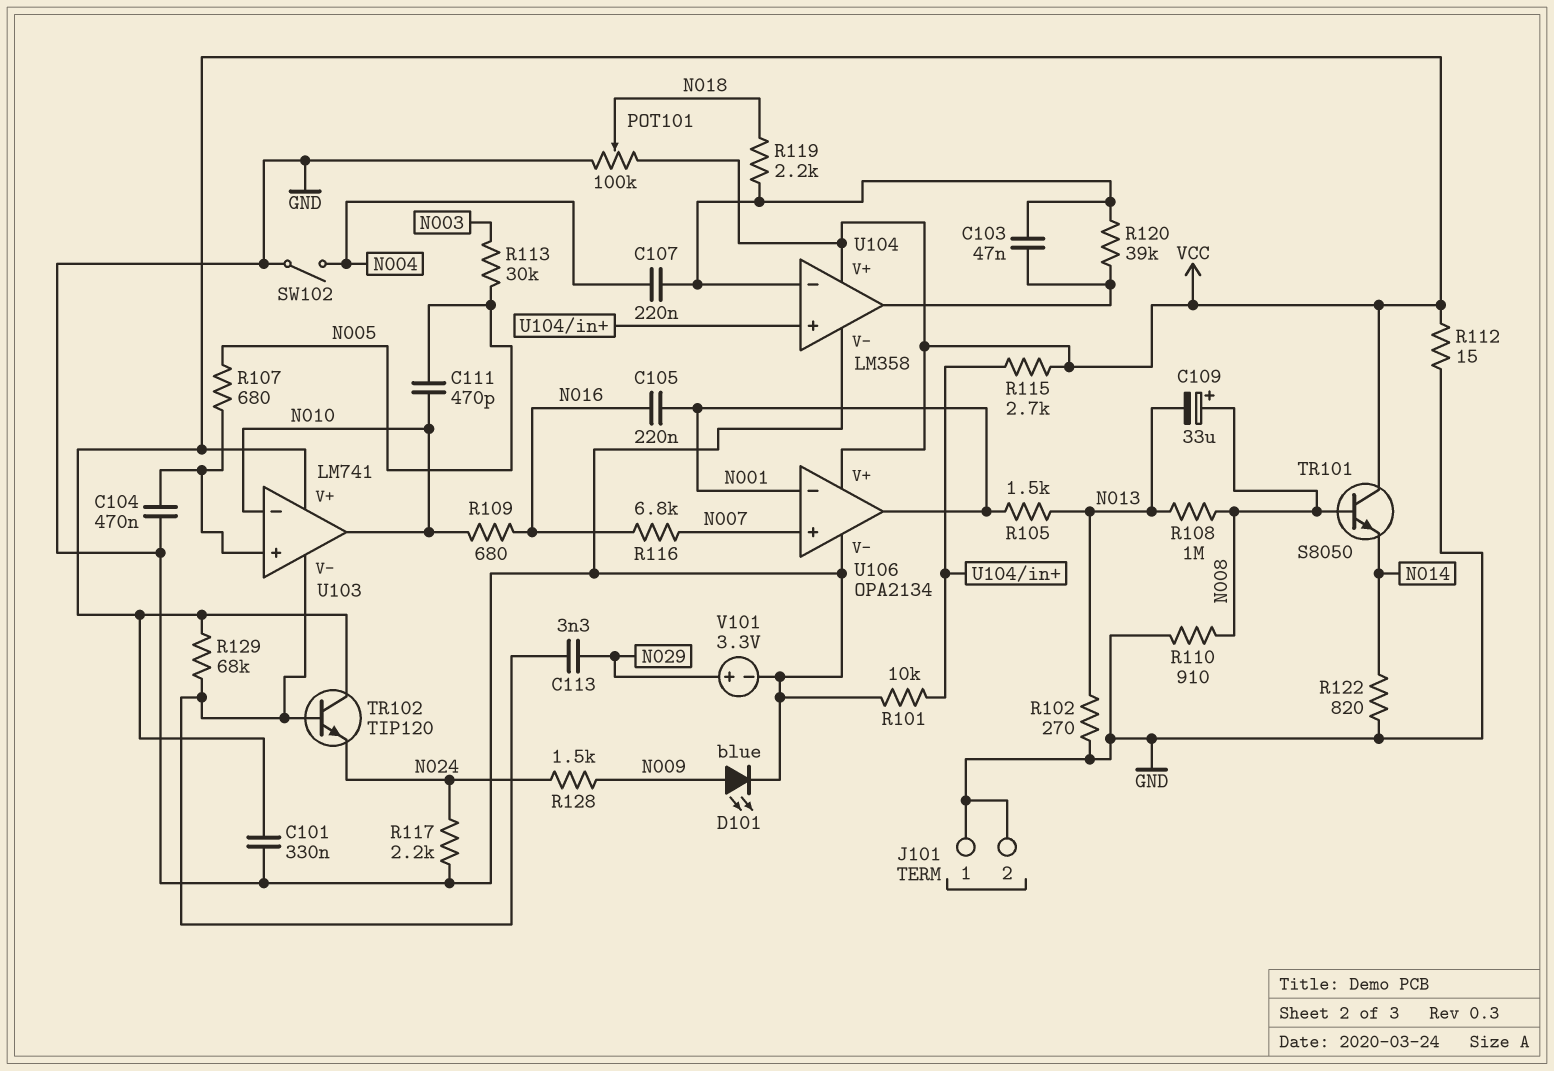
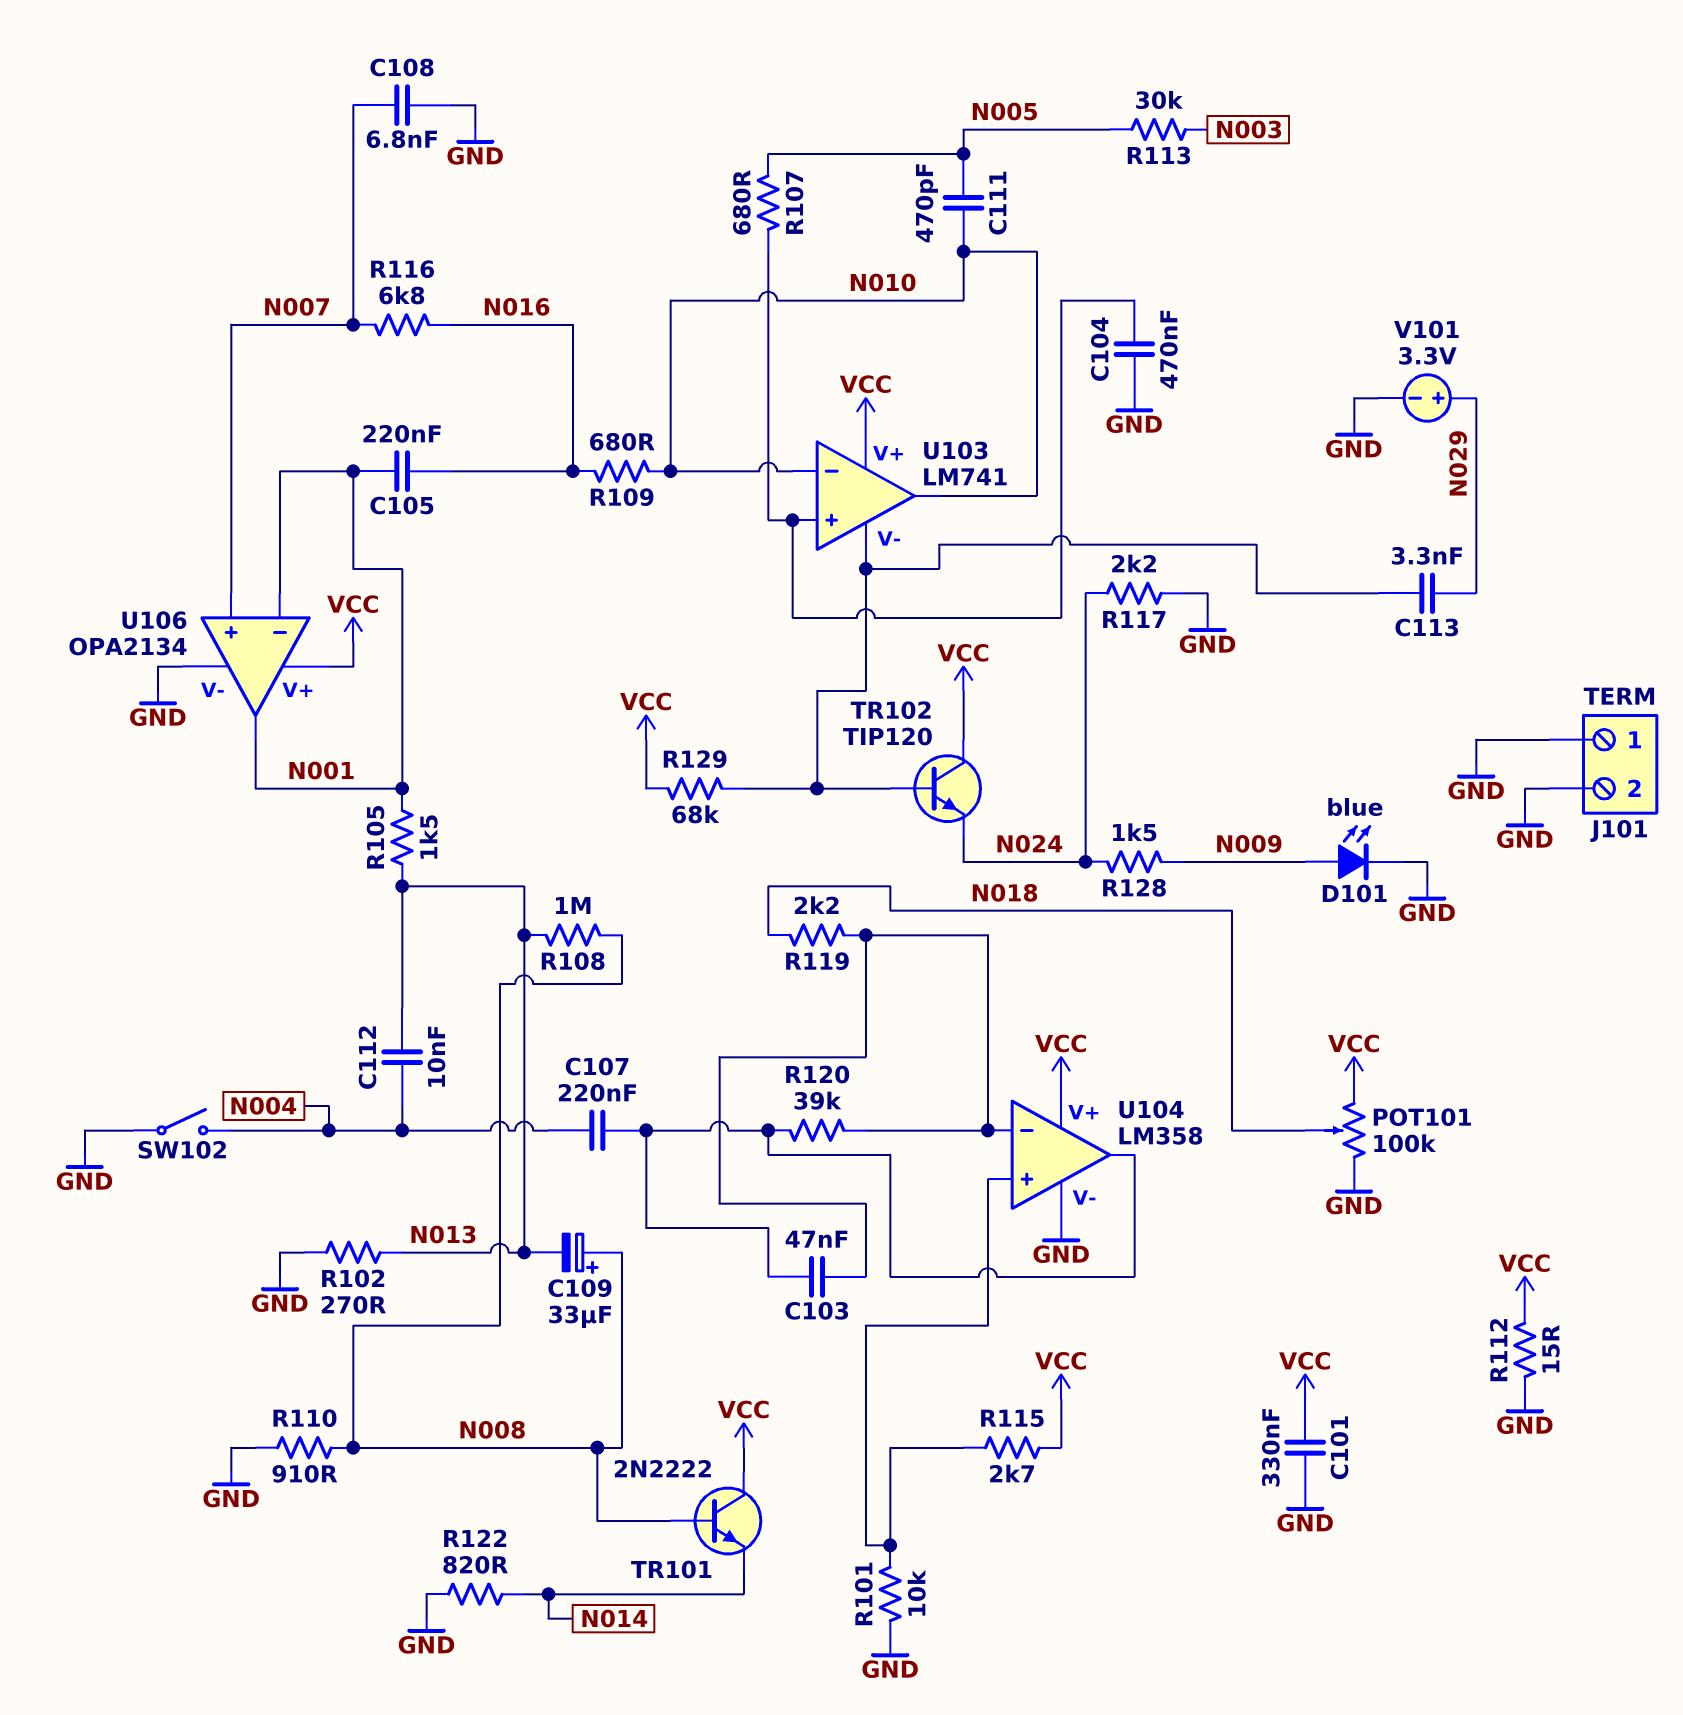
C107: 220nF (N004, U104/in-) -> 220nF (N004, U104/out)
C108: none -> 6.8nF (GND, N007)
C112: none -> 10nF (N004, N013)
TR101: NPN S8050 (B N008, C VCC, E N014) -> NPN 2N2222 (B N008, C VCC, E N014)

